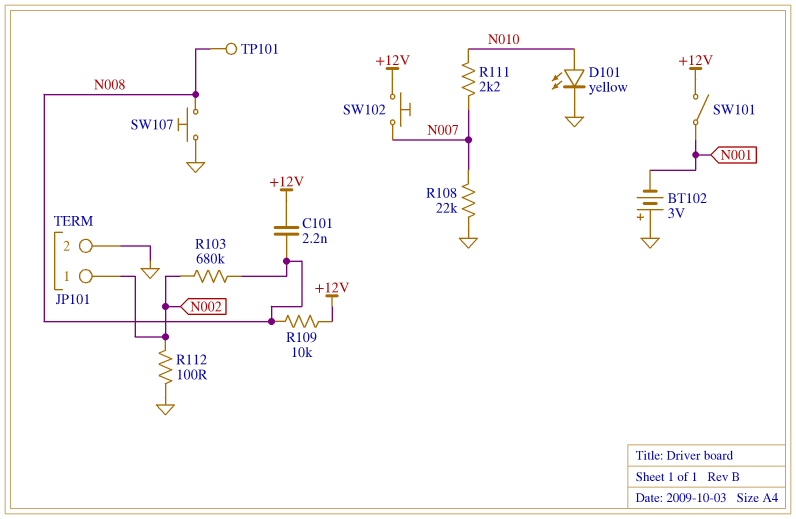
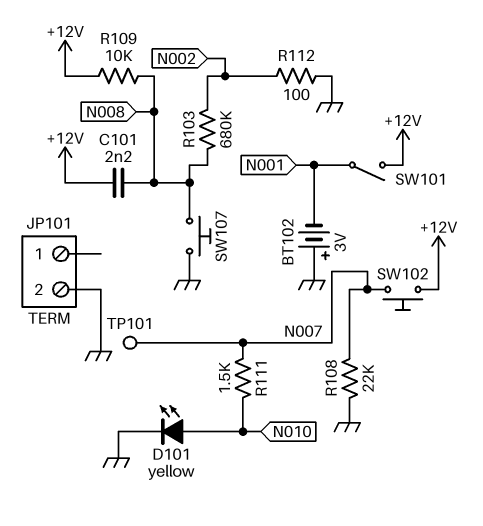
JP101 pin 1: N002 -> none
R111: 2.2k (N007, N010) -> 1.5k (N007, N010)
TP101: test point (N008) -> test point (N007)

